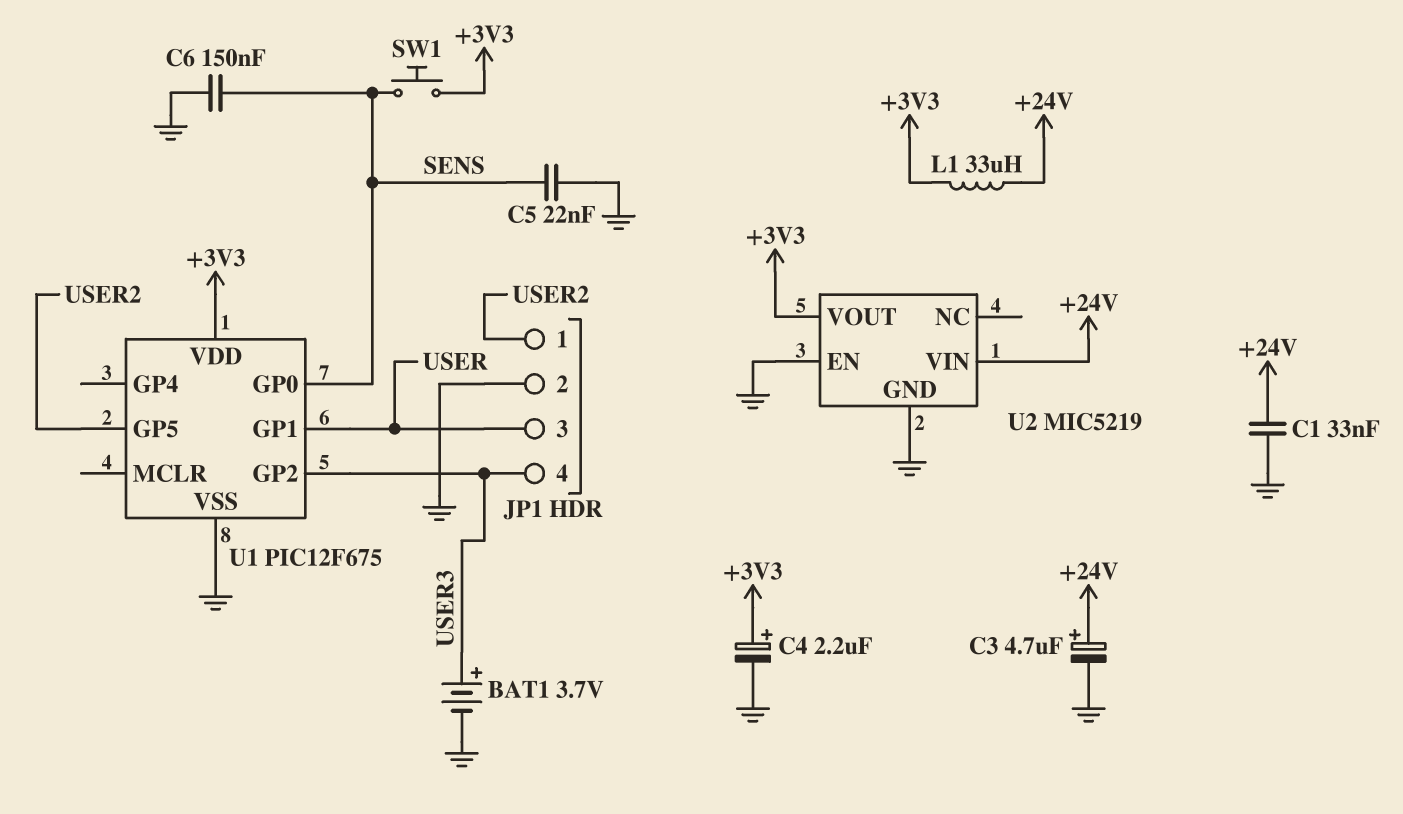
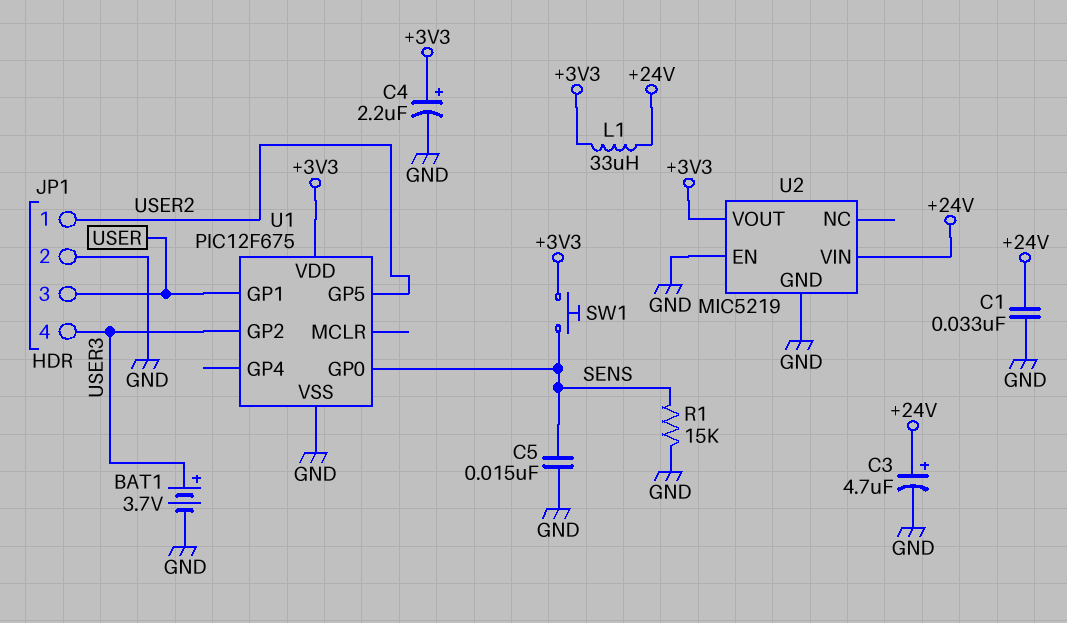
C5: 22nF (GND, SENS) -> 15nF (GND, SENS)
C6: 150nF (GND, SENS) -> none
R1: none -> 15k (GND, SENS)

